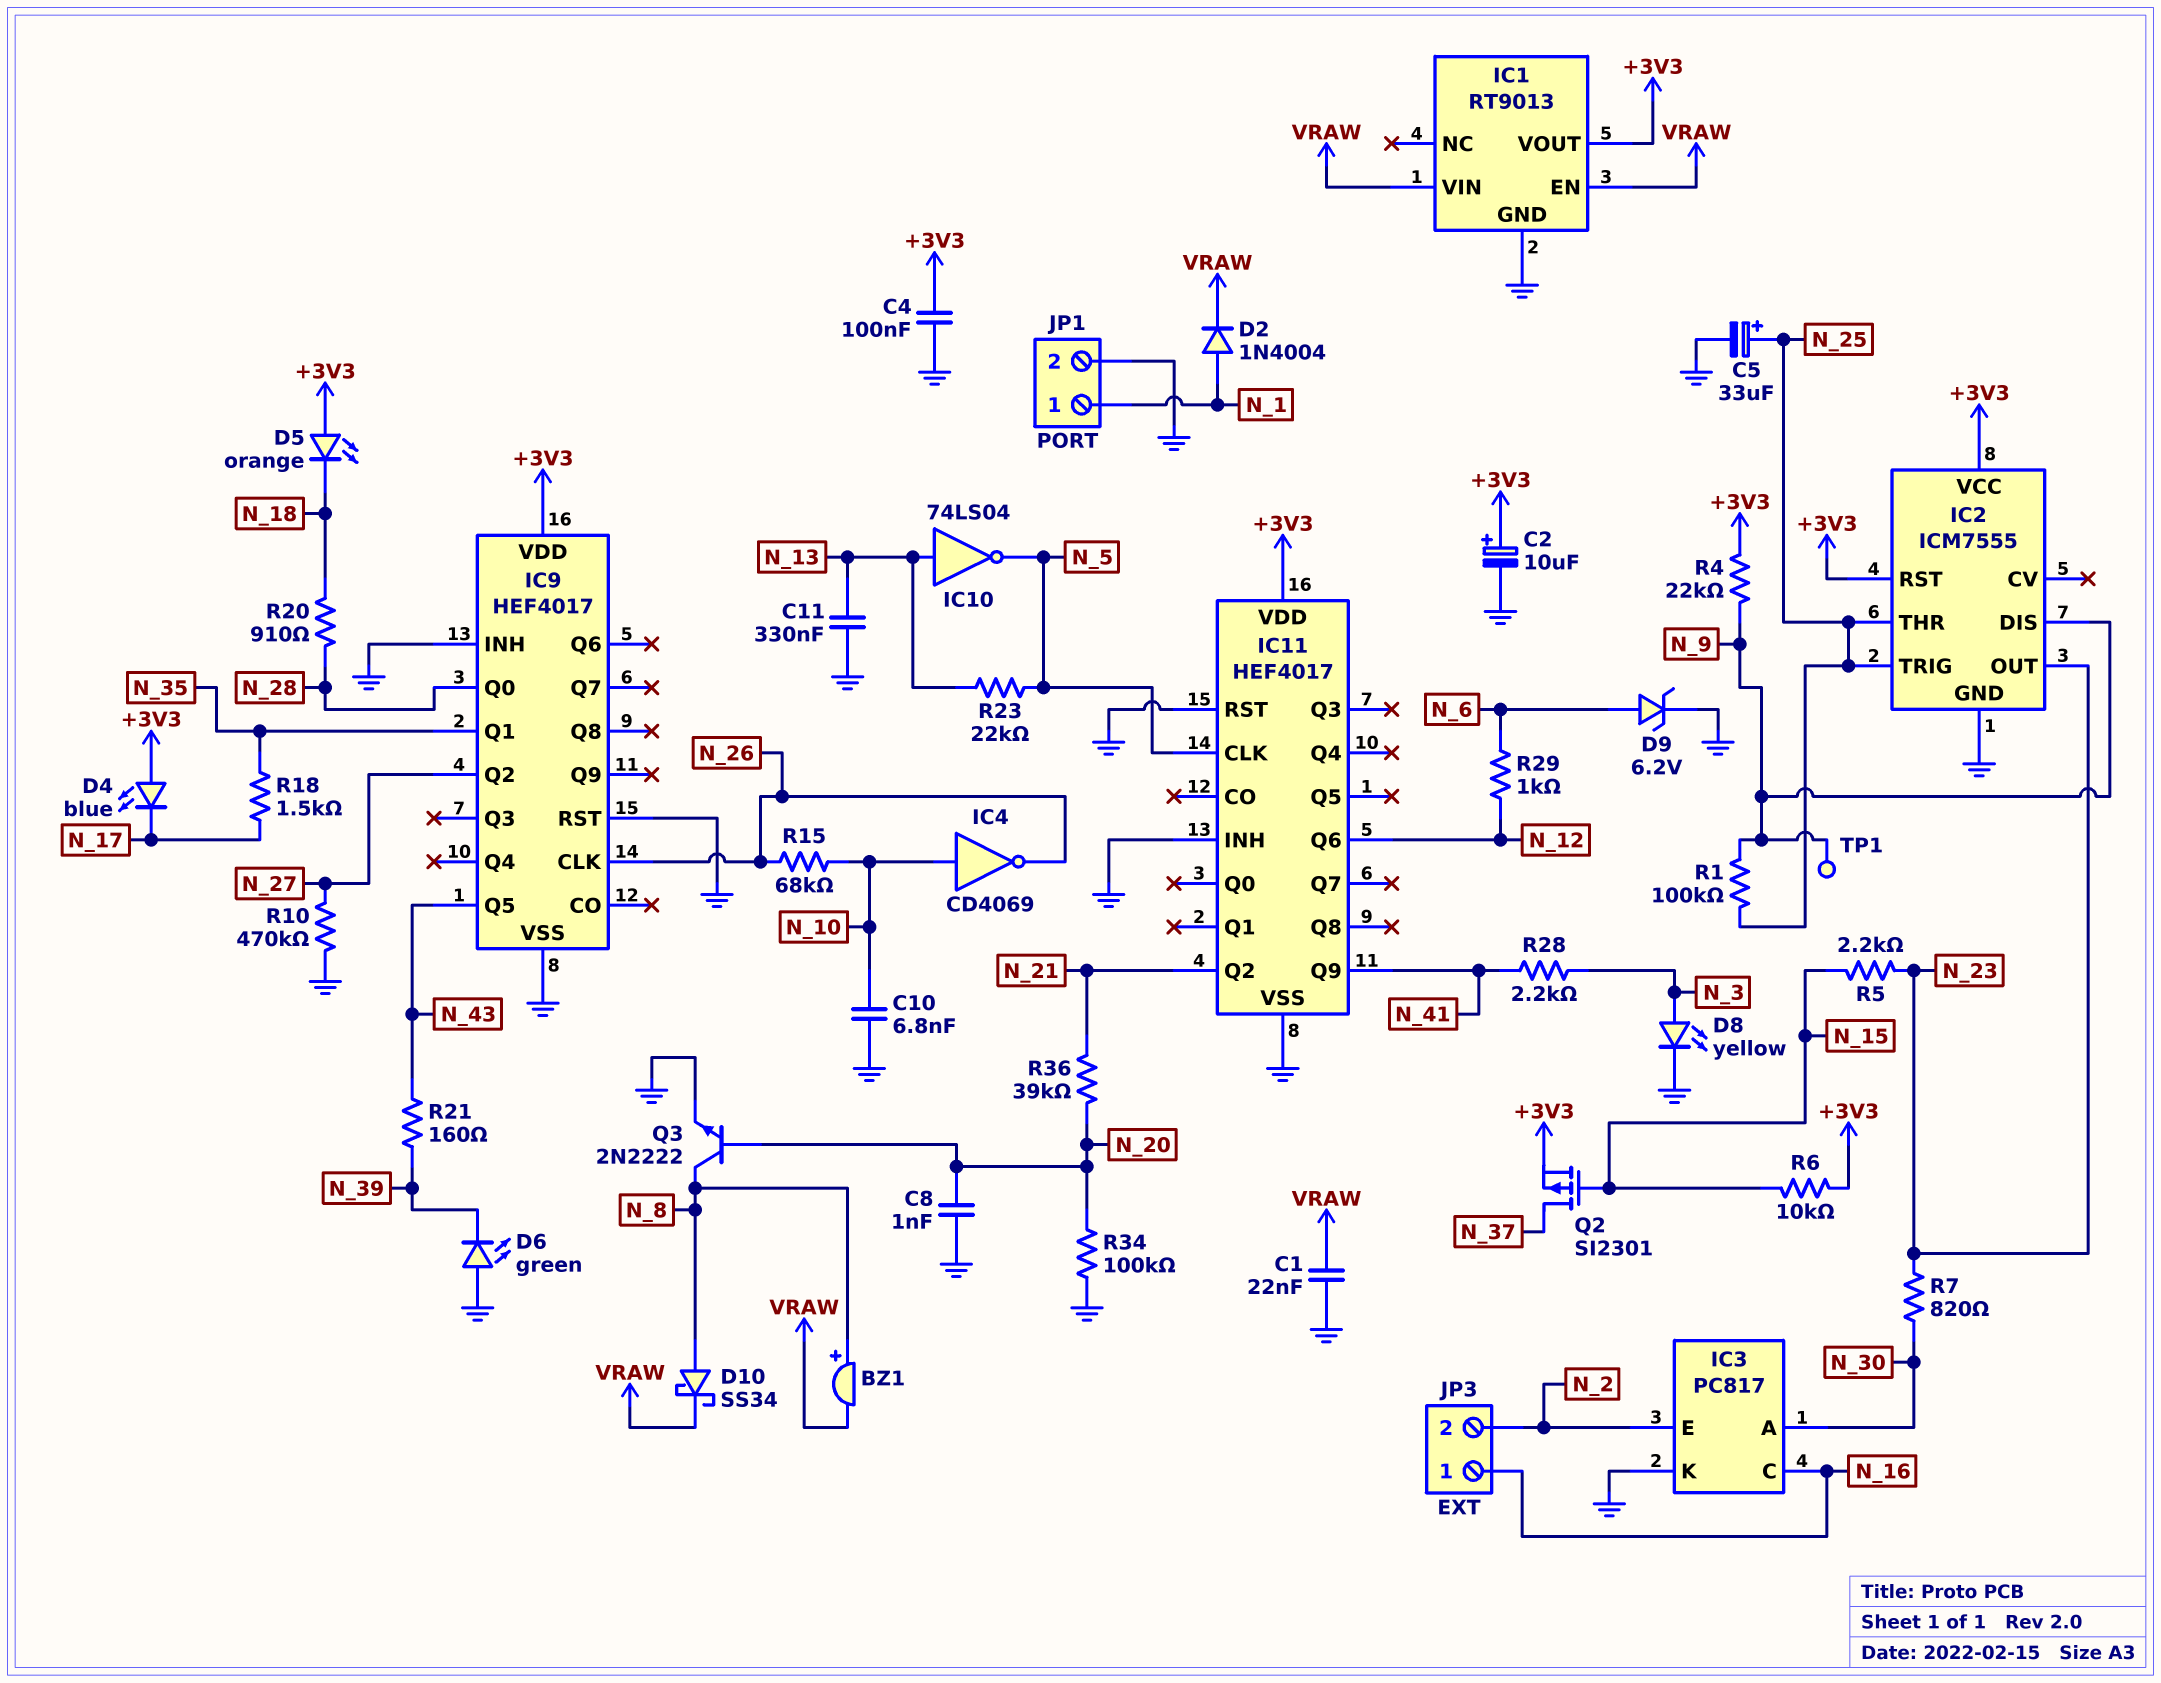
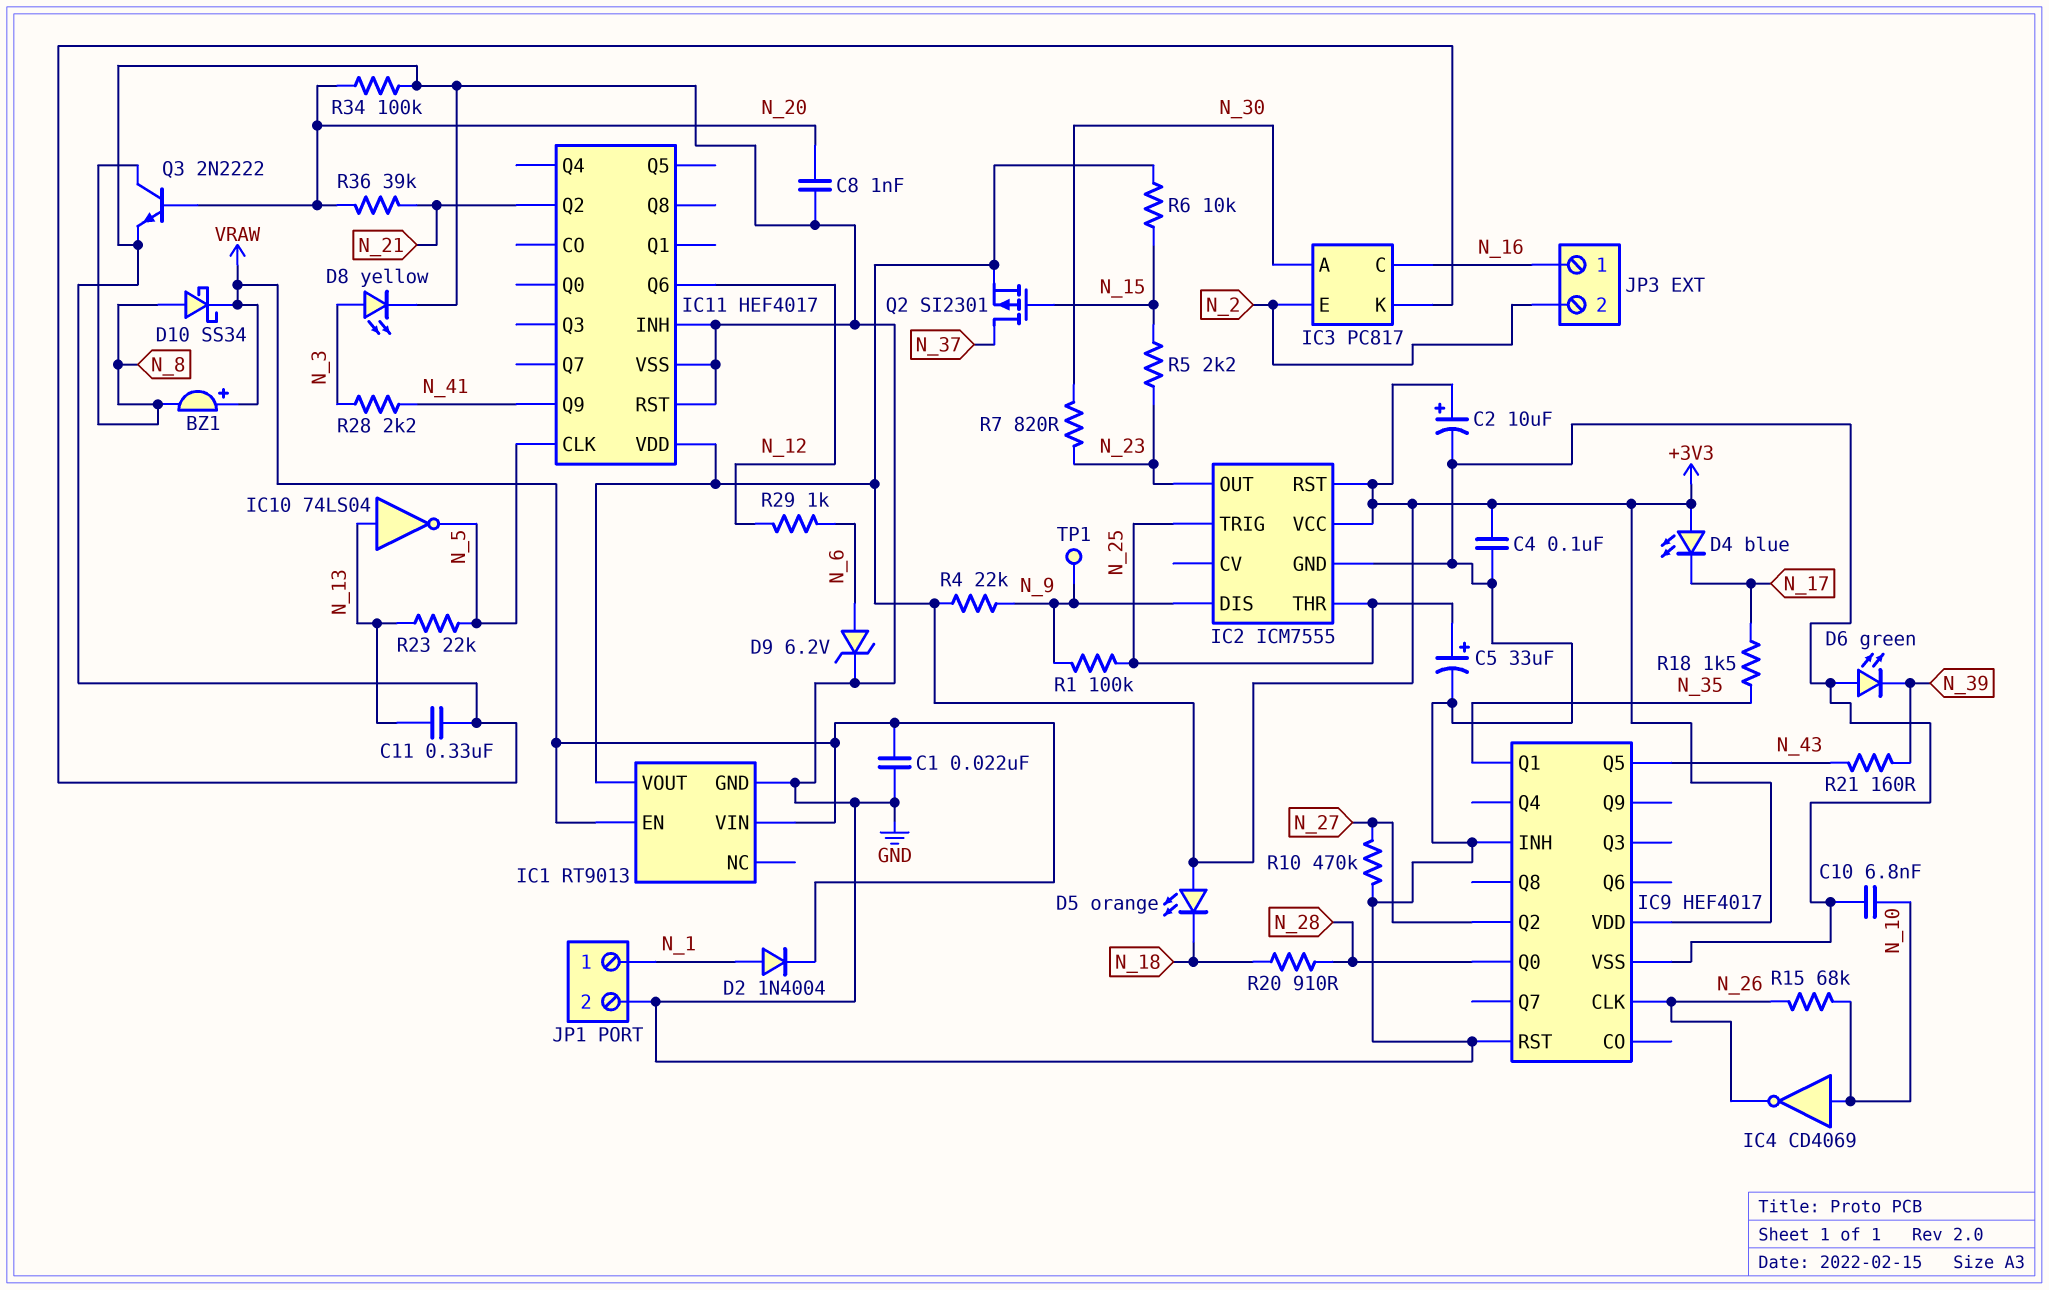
BZ1: buzzer (plus N_8, minus VRAW) -> buzzer (plus VRAW, minus N_8)

